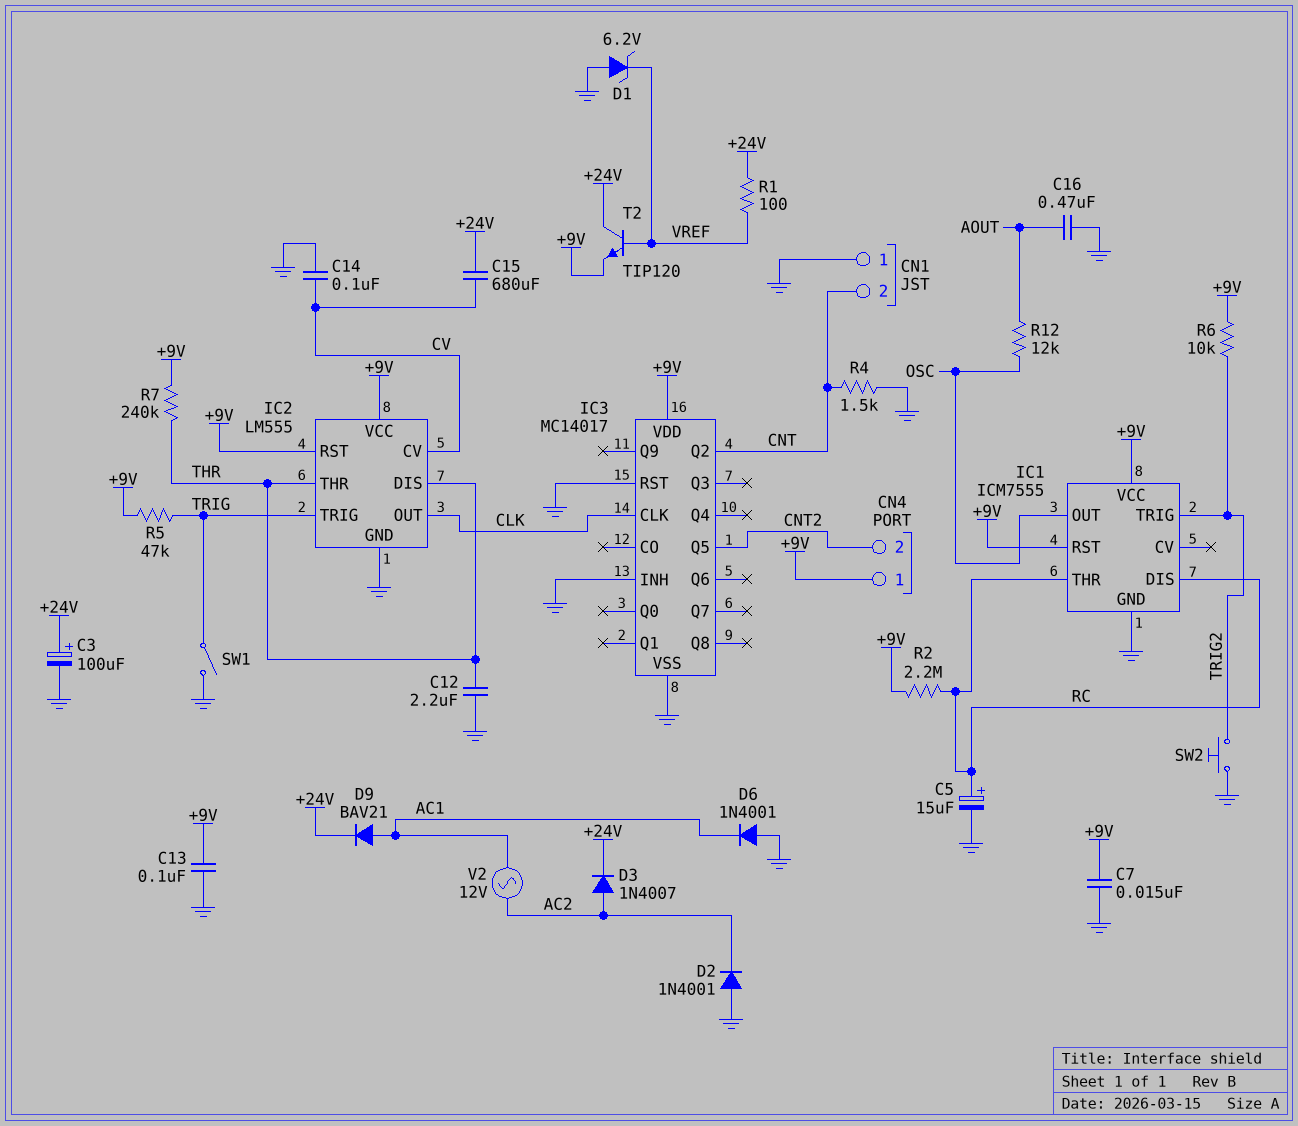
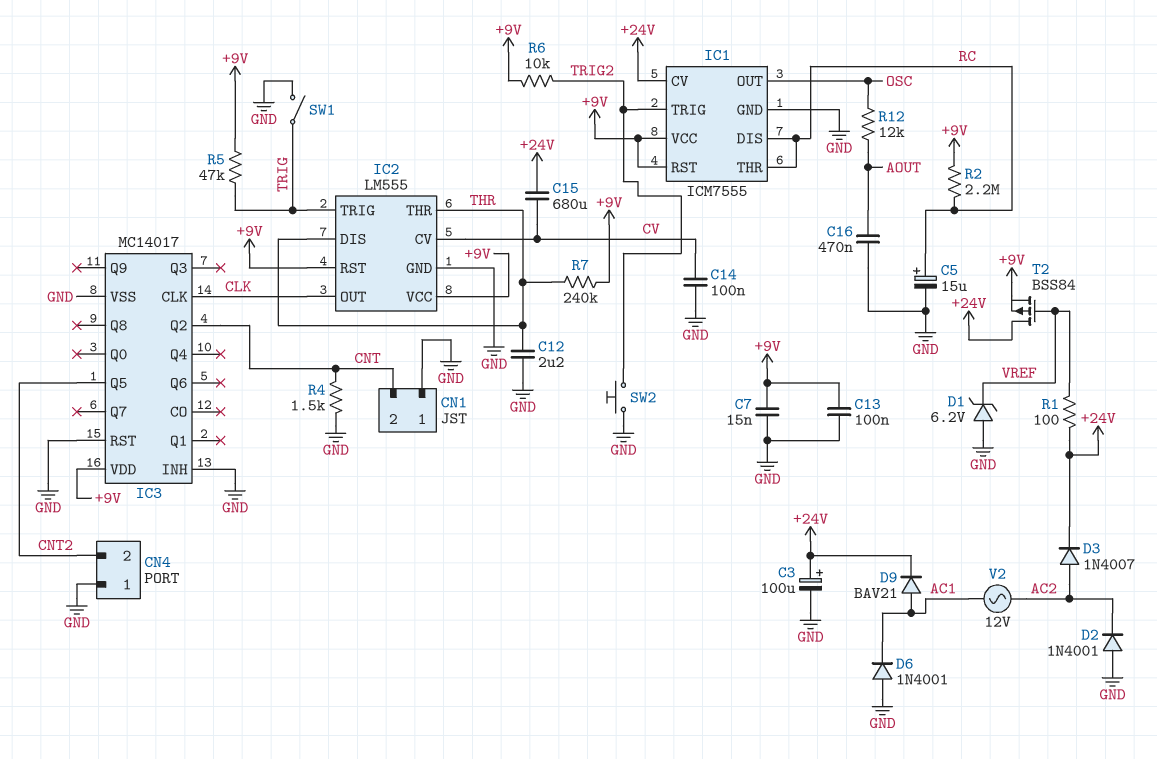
CN4 pin 1: +9V -> GND
IC1 pin CV: none -> +24V
T2: NPN TIP120 (B VREF, C +24V, E +9V) -> PMOS BSS84 (G VREF, D +24V, S +9V)

